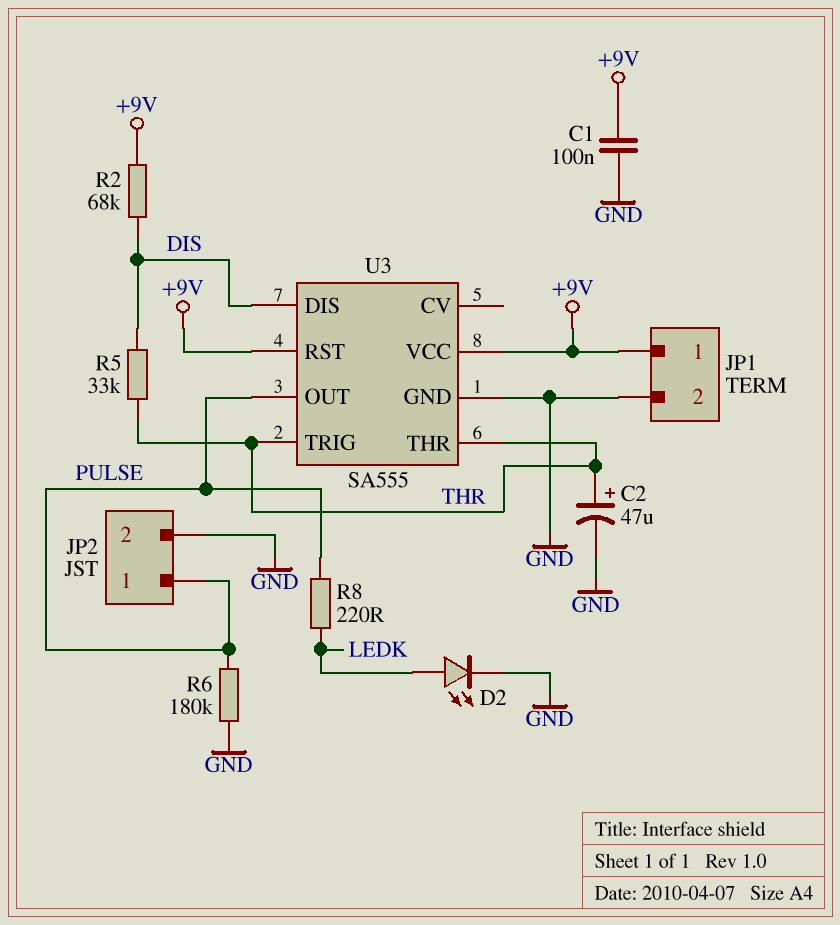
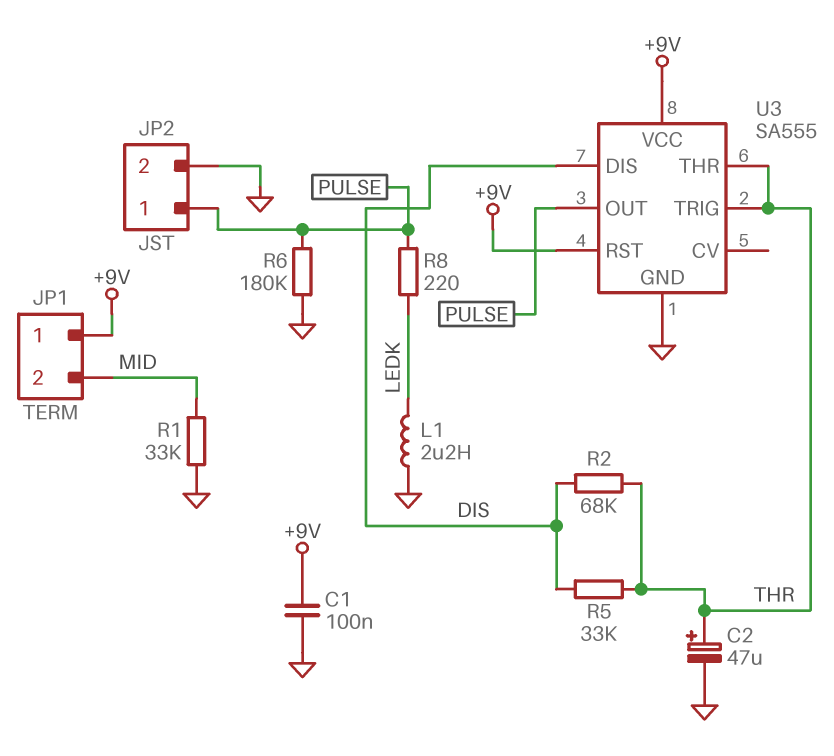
D2: LED (A LEDK, K GND) -> none
JP1 pin 2: GND -> MID
L1: none -> 2.2uH (GND, LEDK)
R1: none -> 33k (GND, MID)
R2: 68k (+9V, DIS) -> 68k (DIS, THR)

